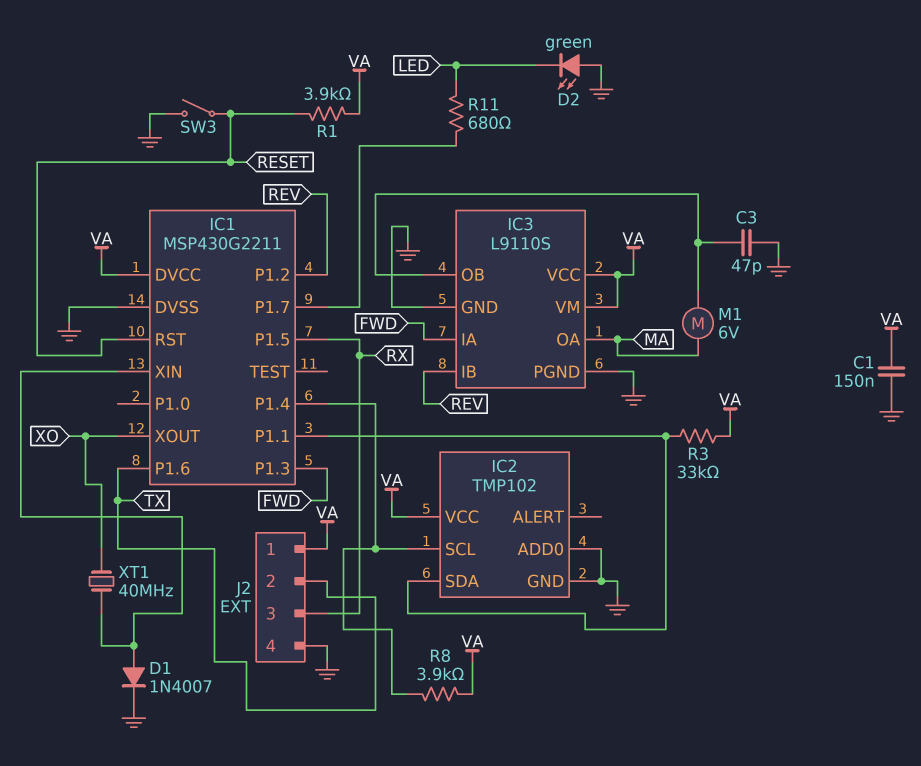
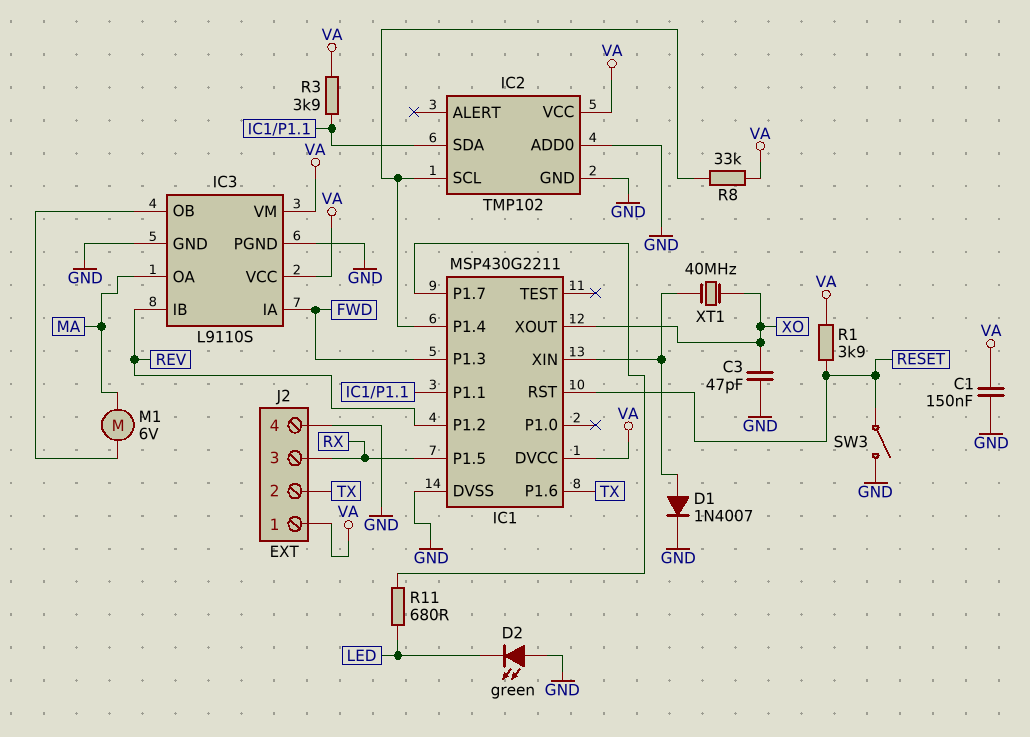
C3: 47pF (GND, IC3/OB) -> 47pF (GND, XO)
R3: 33k (IC1/P1.1, VA) -> 3.9k (IC1/P1.1, VA)
R8: 3.9k (IC1/P1.4, VA) -> 33k (IC1/P1.4, VA)

